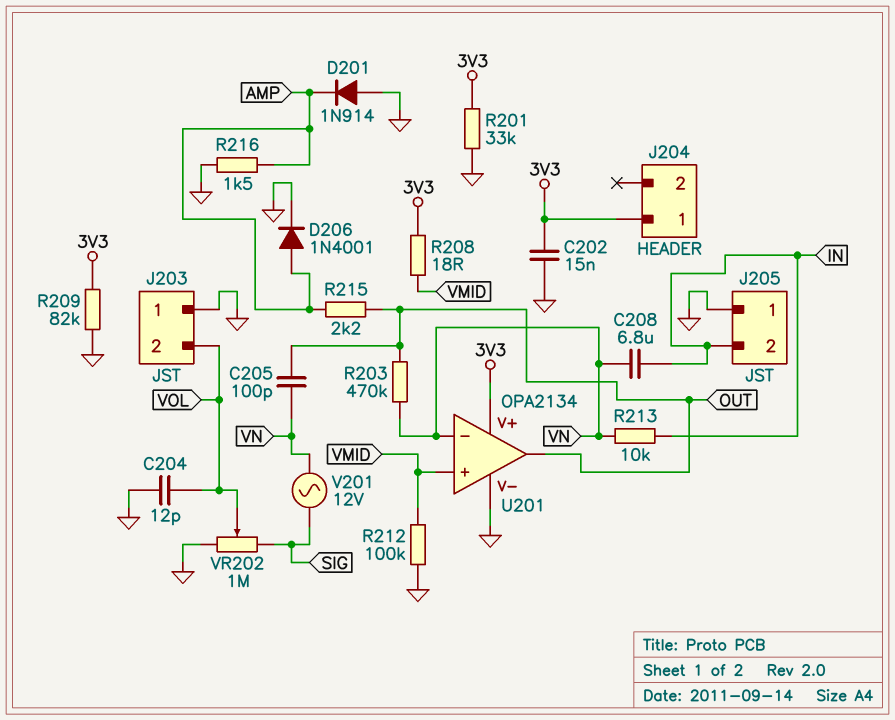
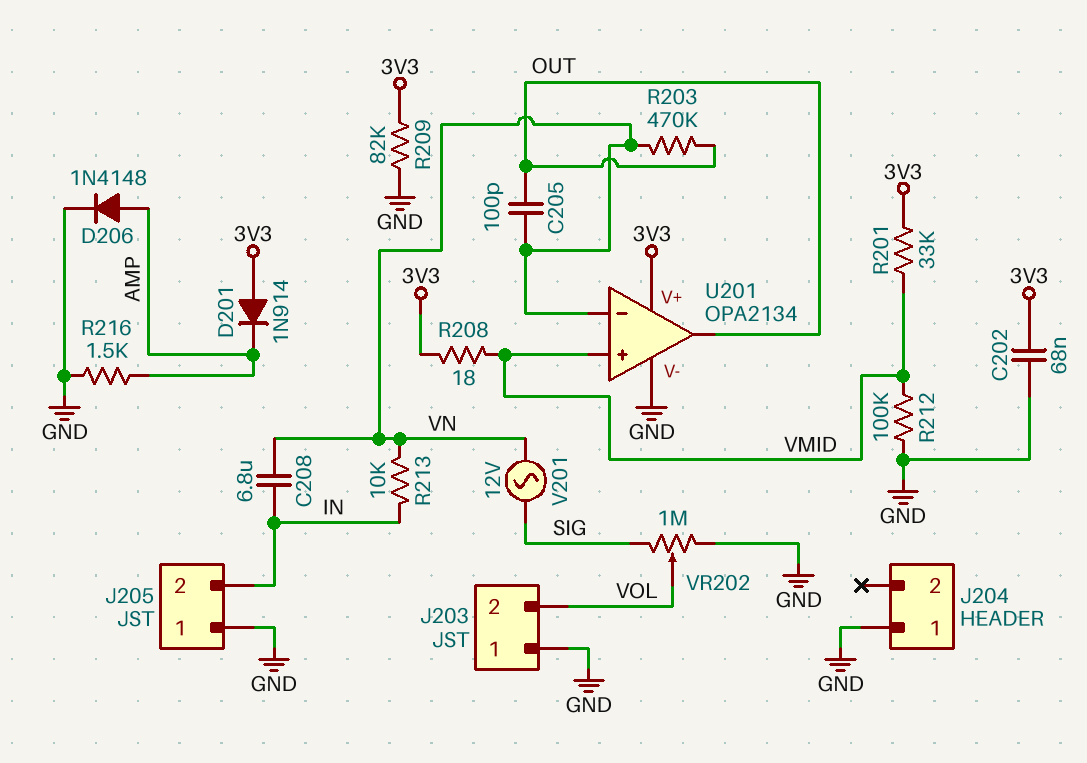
C202: 15nF (3V3, GND) -> 68nF (3V3, GND)
C204: 12pF (GND, VOL) -> none
D201: diode 1N914 (A GND, K AMP) -> diode 1N914 (A 3V3, K AMP)
D206: diode 1N4001 (A AMP, K GND) -> diode 1N4148 (A AMP, K GND)
J204 pin 1: 3V3 -> GND
R201: 33k (3V3, GND) -> 33k (3V3, VMID)
R215: 2.2k (AMP, OUT) -> none

